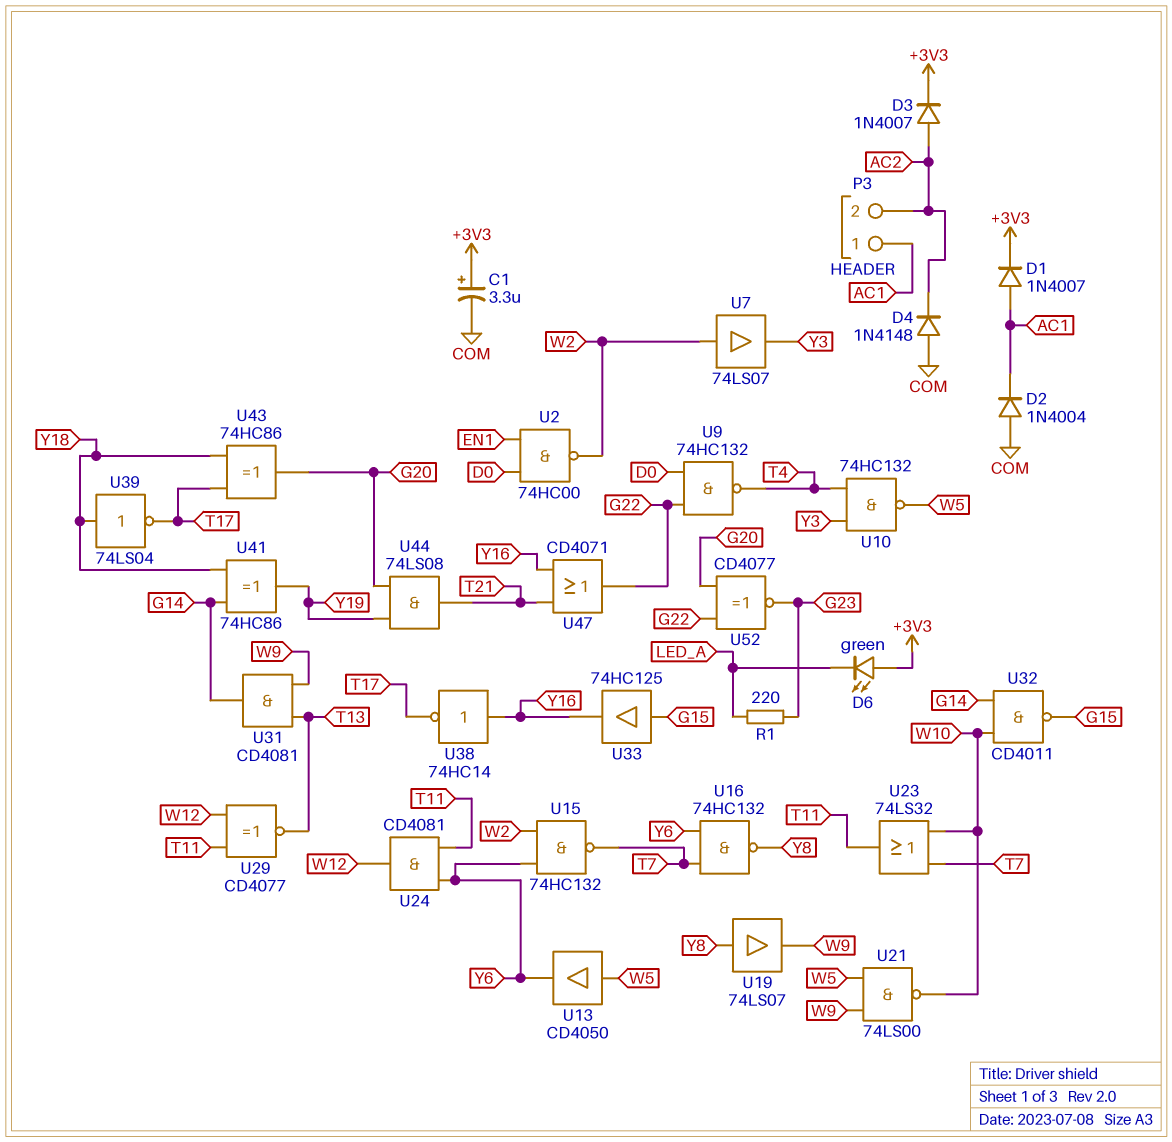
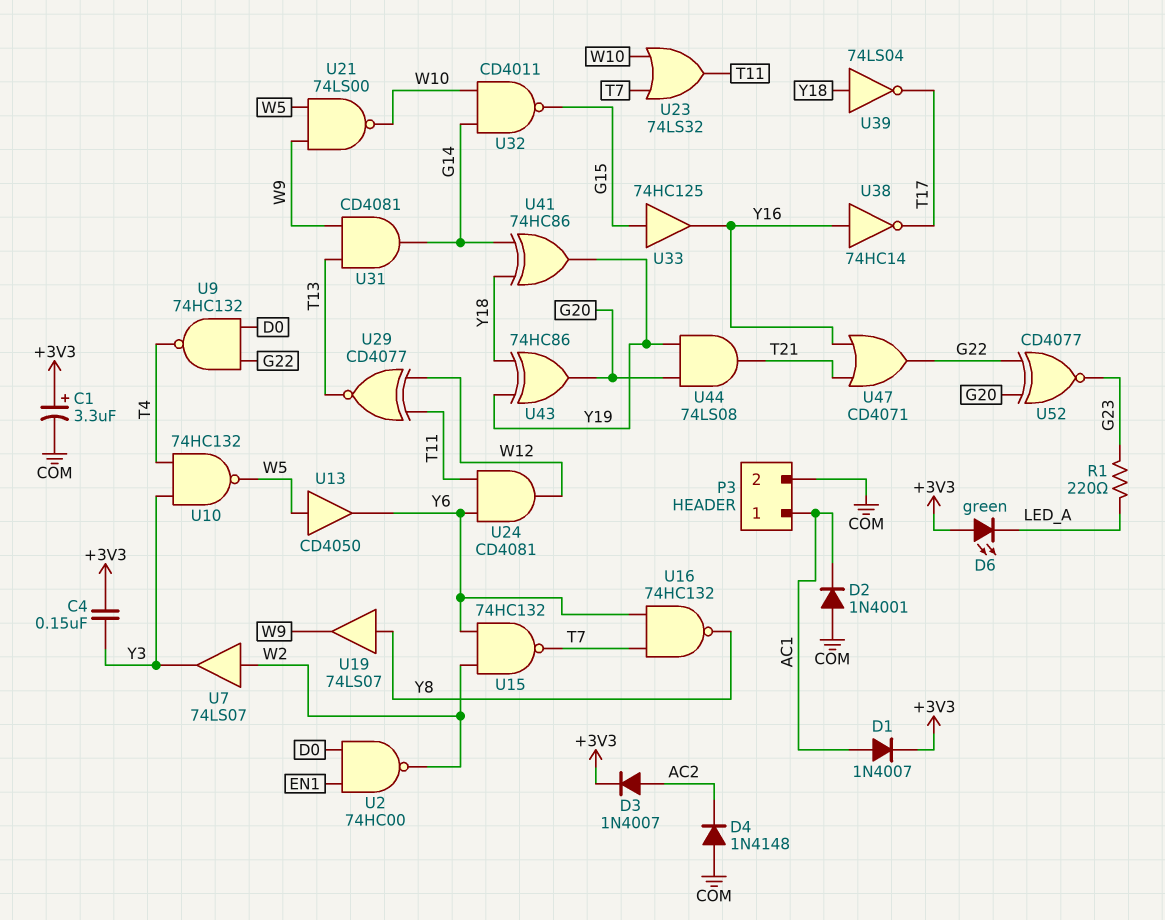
C4: none -> 150nF (+3V3, Y3)
D2: diode 1N4004 (A COM, K AC1) -> diode 1N4001 (A COM, K AC1)
P3 pin 2: AC2 -> COM
U43: XOR 74HC86 (in T17, in Y18, out G20) -> XOR 74HC86 (in Y18, in Y19, out G20)

